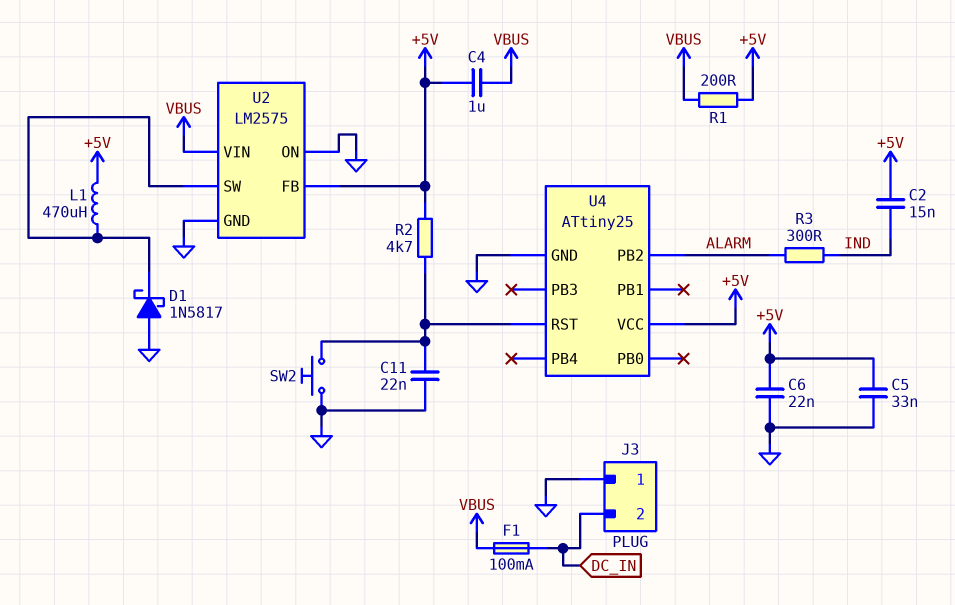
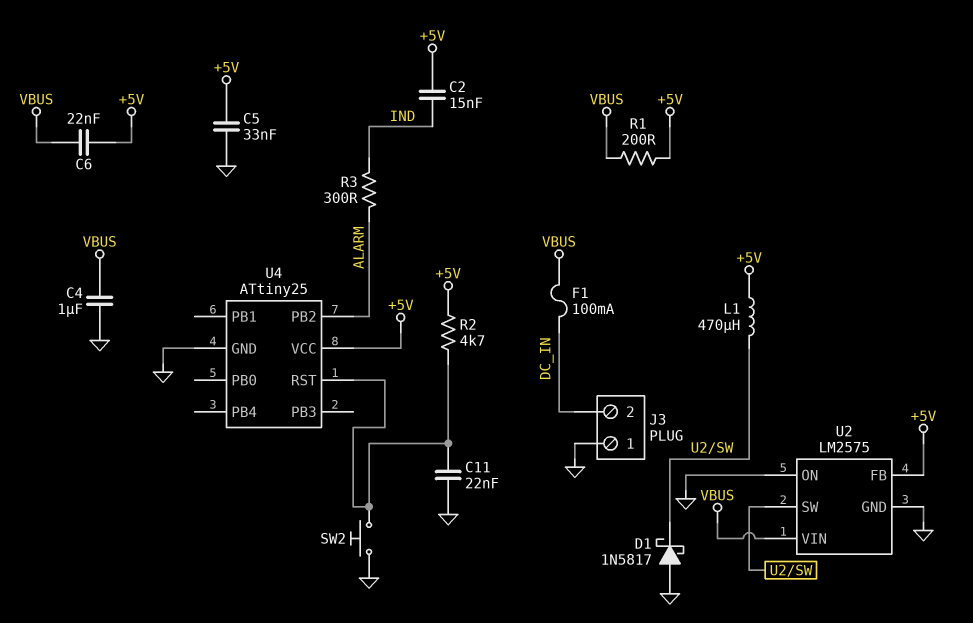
C4: 1uF (+5V, VBUS) -> 1uF (GND, VBUS)
C6: 22nF (+5V, GND) -> 22nF (+5V, VBUS)

